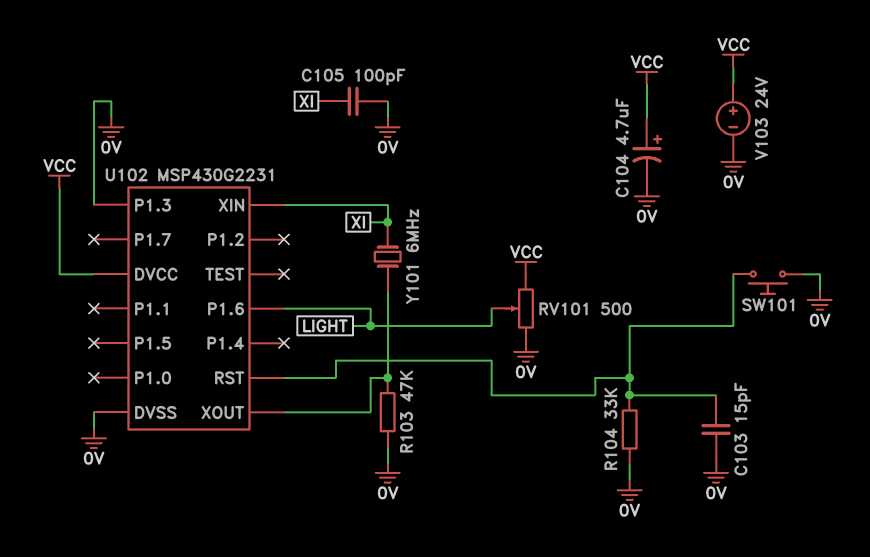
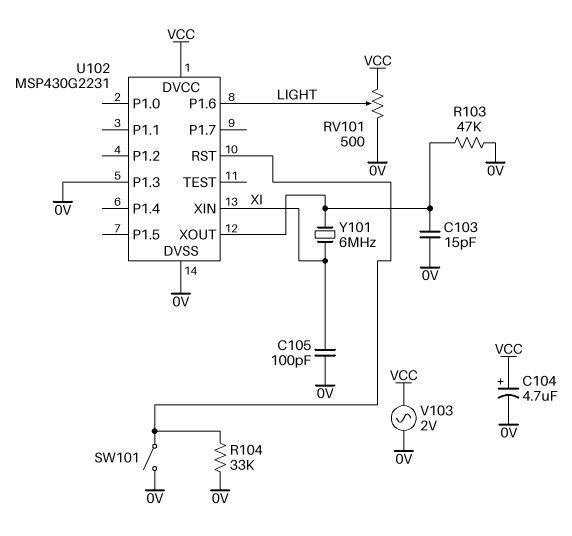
C103: 15pF (0V, U102/RST) -> 15pF (0V, U102/XOUT)
SW101: button (0V, U102/RST) -> switch (0V, U102/RST)
V103: 24V (plus VCC, minus 0V) -> AC 2V (0V, VCC)

